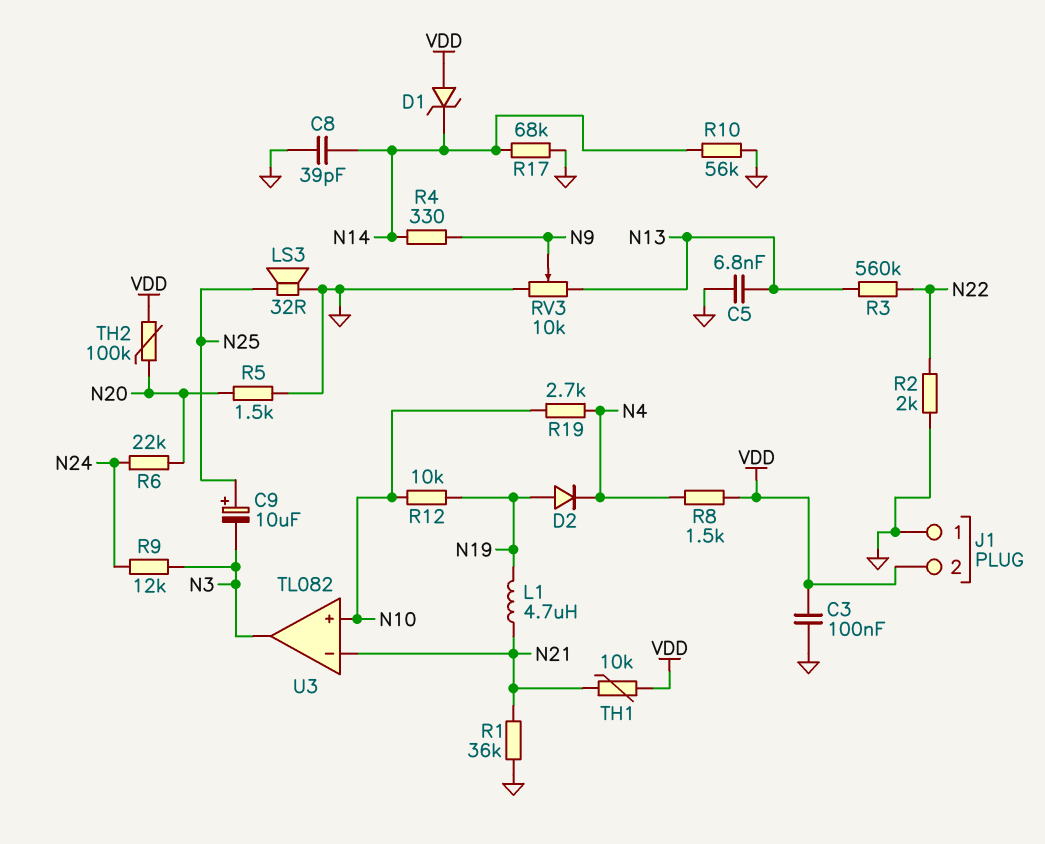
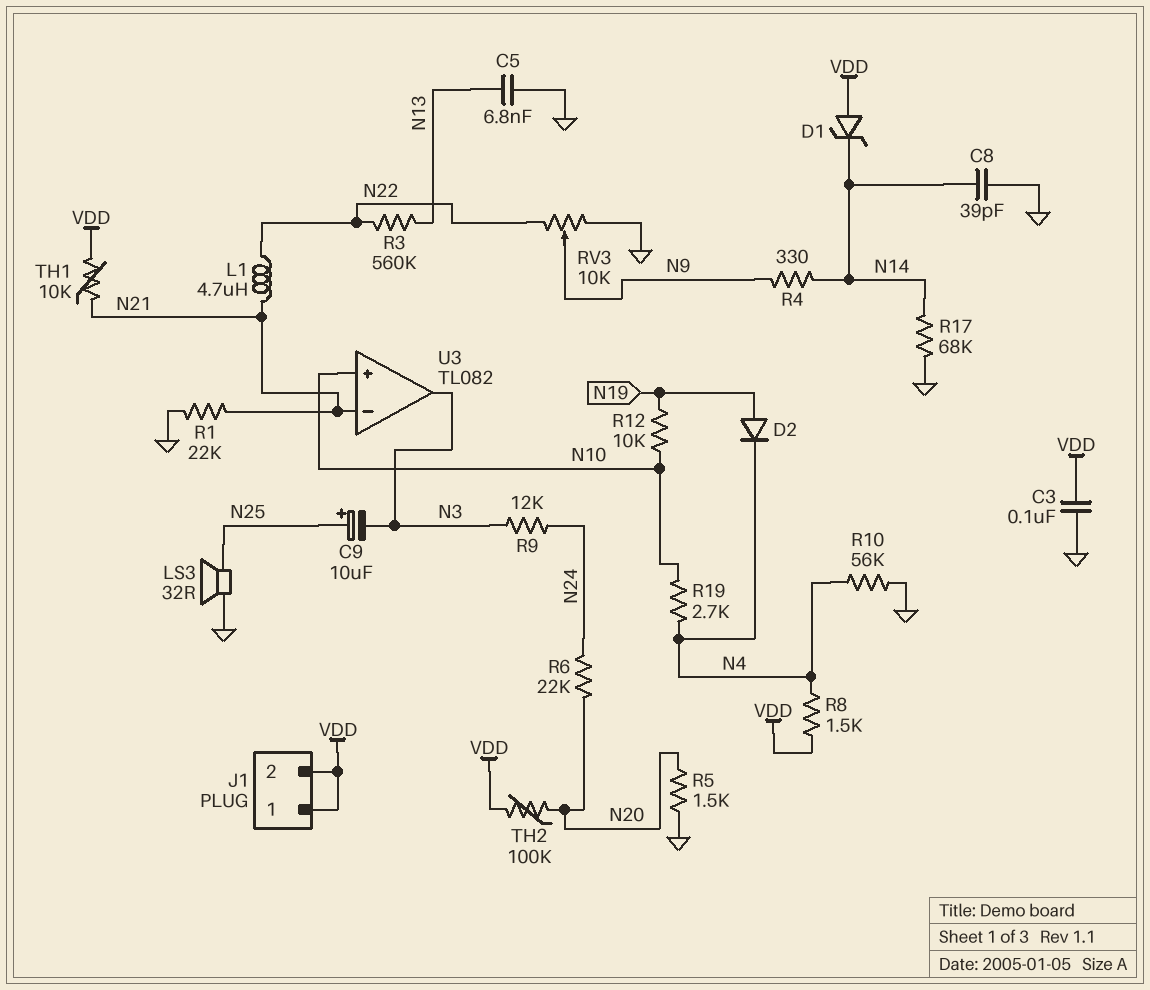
J1 pin 1: GND -> VDD
L1: 4.7uH (N19, N21) -> 4.7uH (N21, N22)
R1: 36k (GND, N21) -> 22k (GND, N21)
R2: 2k (GND, N22) -> none
R10: 56k (GND, N14) -> 56k (GND, N4)
RV3: 10k (GND, N13, wiper N9) -> 10k (GND, N22, wiper N9)

